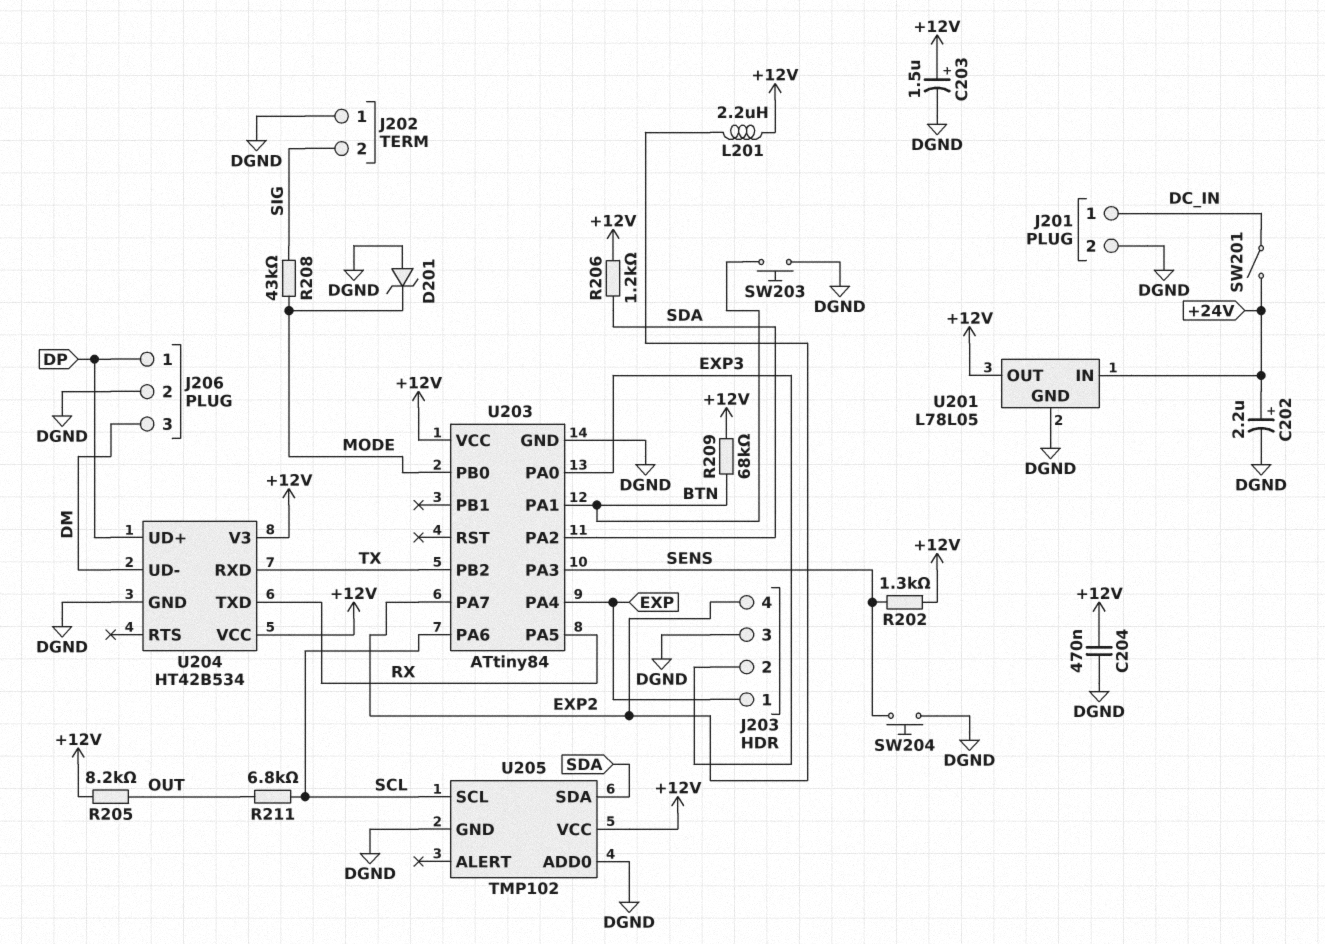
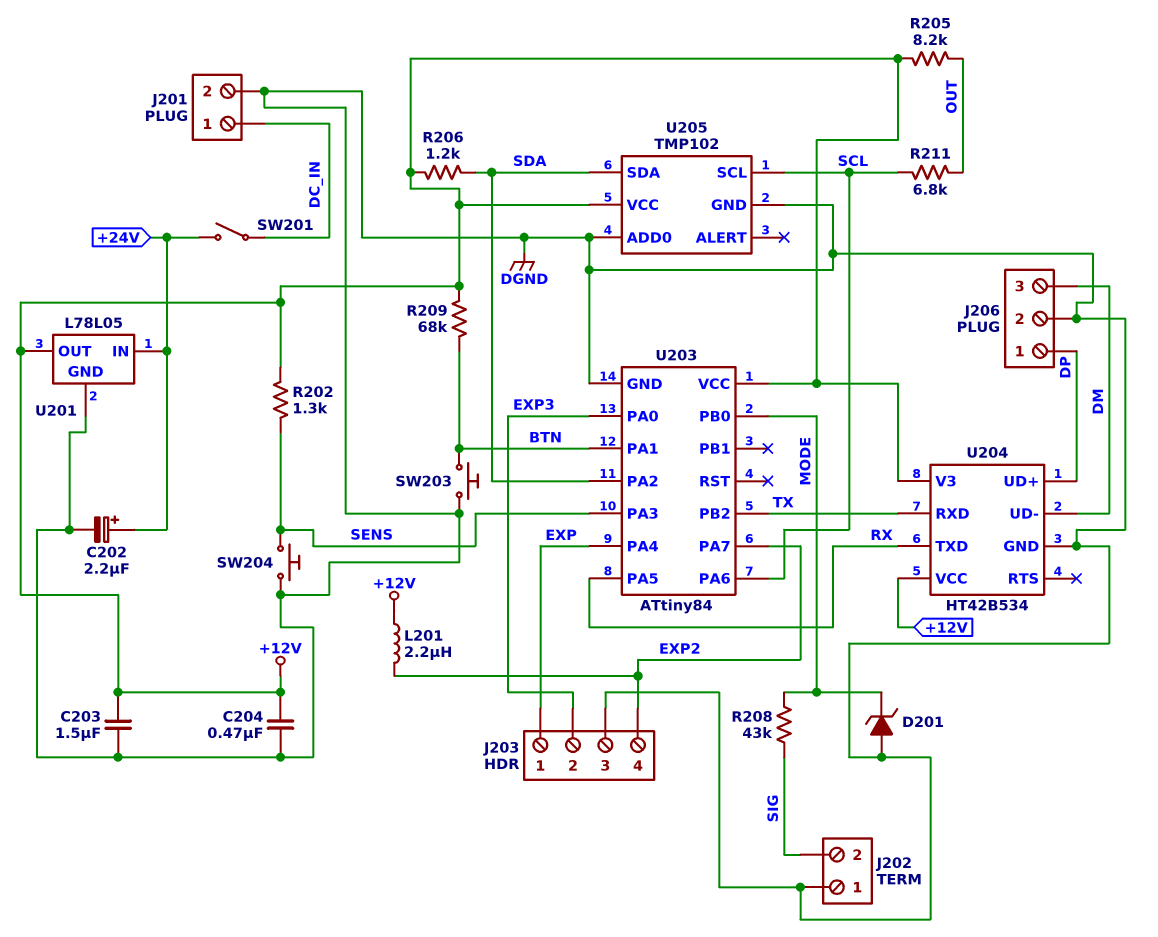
C203: 1.5uF (plus +12V, minus DGND) -> 1.5uF (+12V, DGND)

